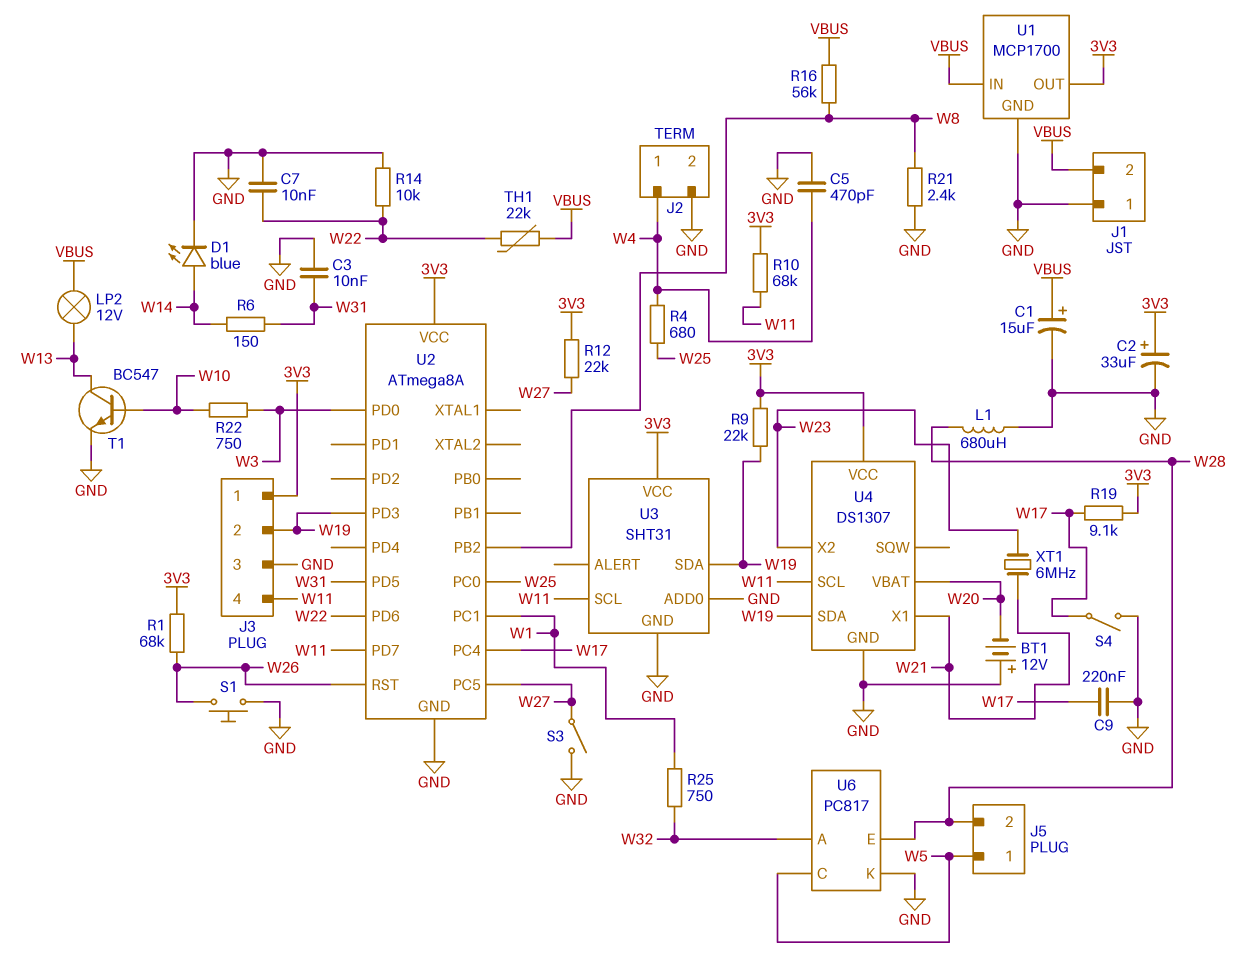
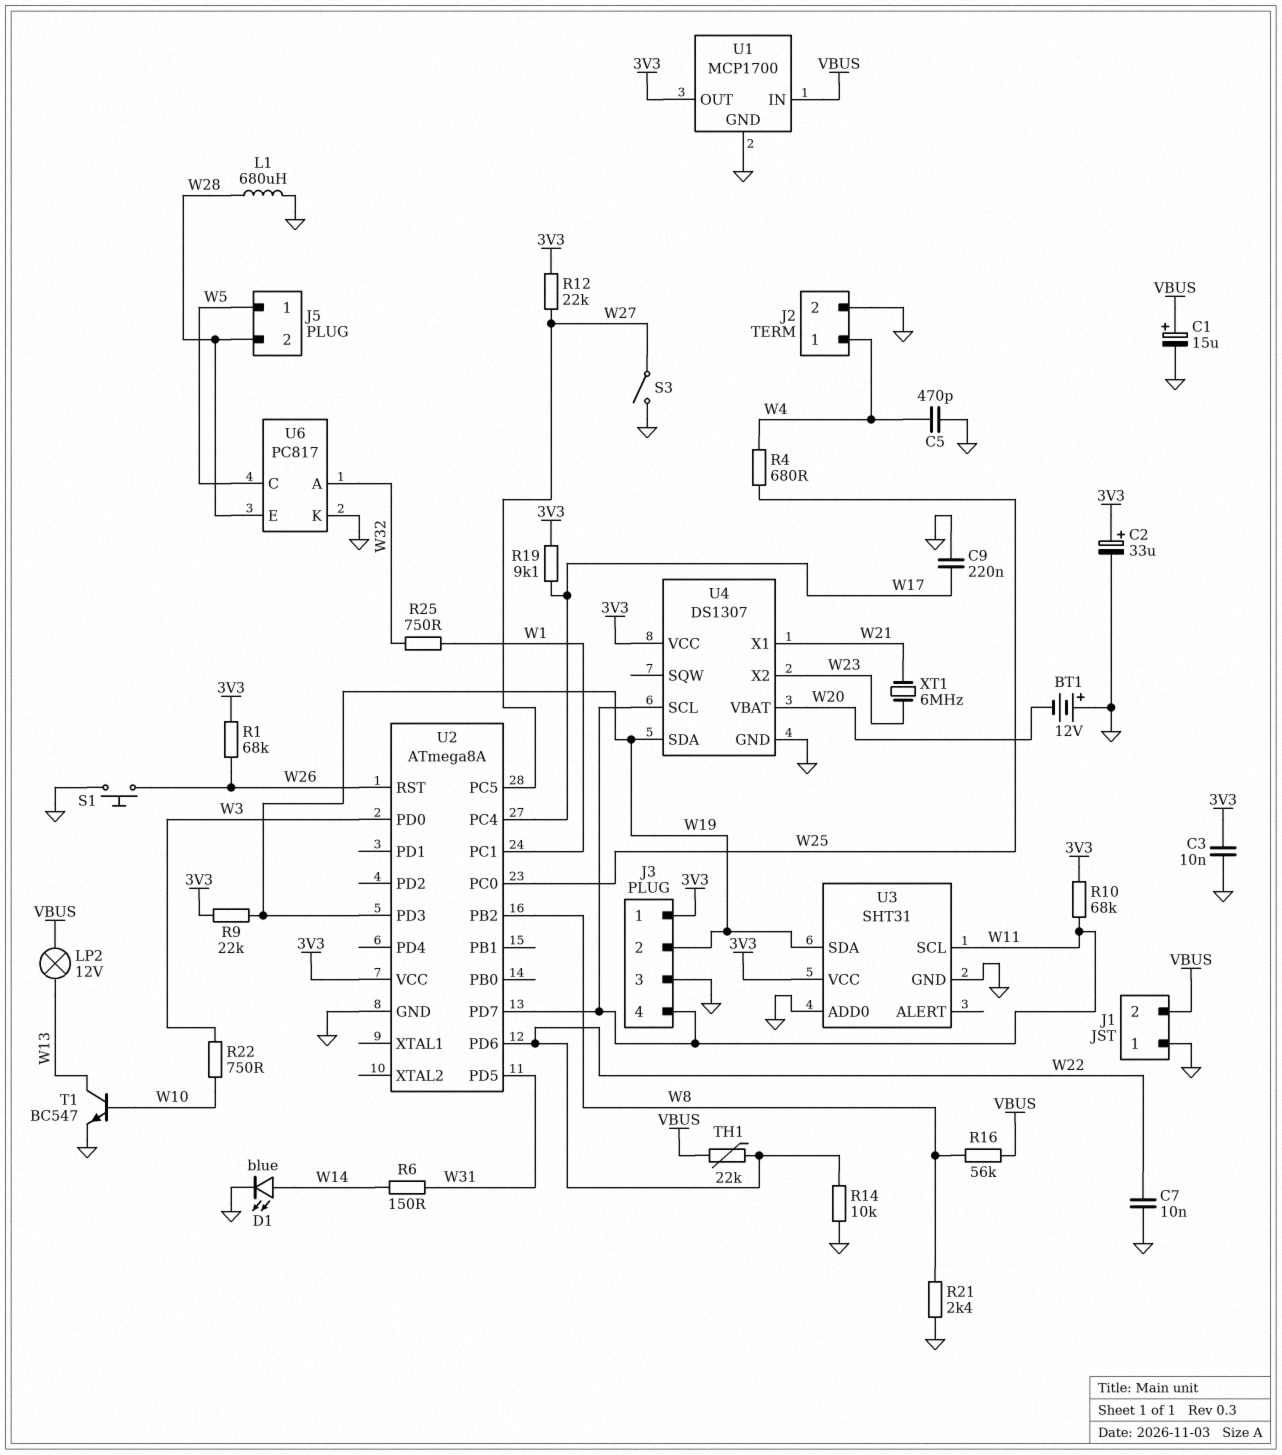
C3: 10nF (GND, W31) -> 10nF (3V3, GND)
S4: switch (GND, W17) -> none

